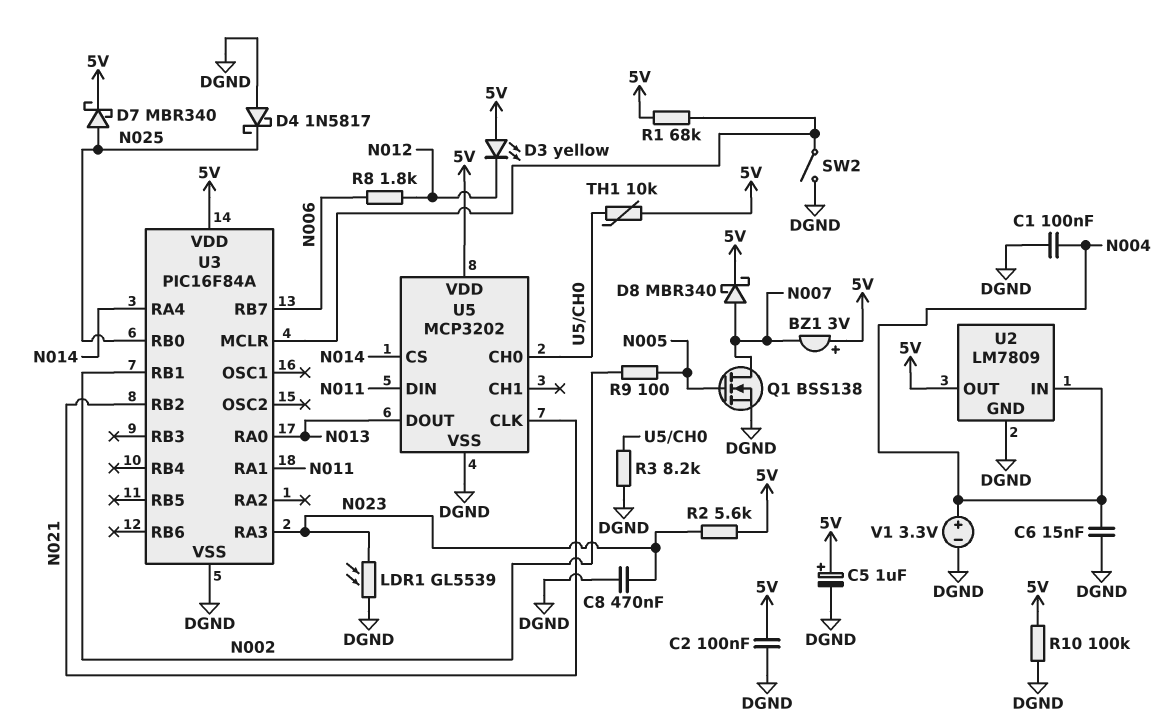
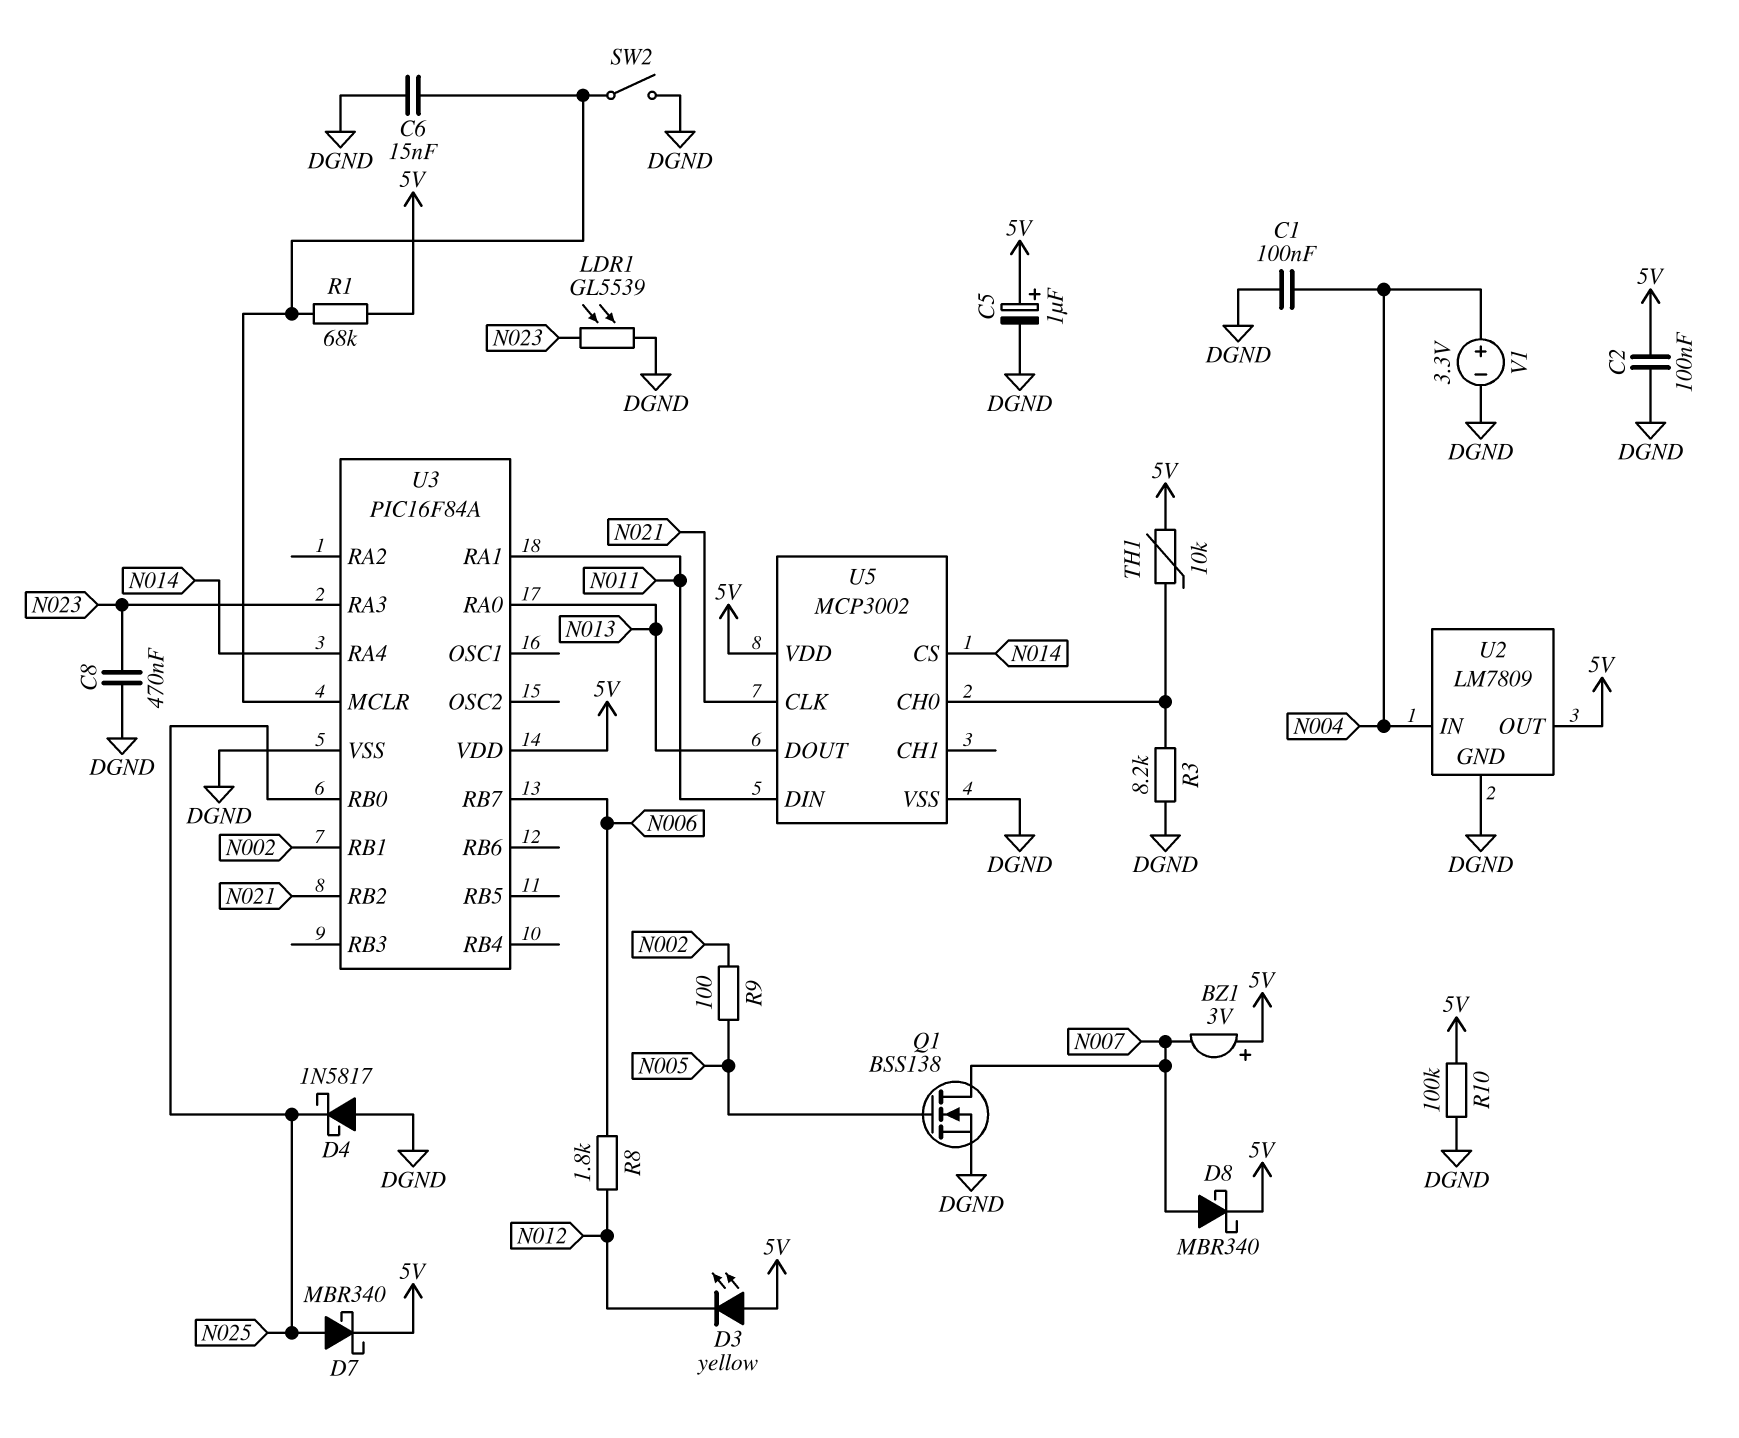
C6: 15nF (DGND, N004) -> 15nF (DGND, U3/MCLR)
R2: 5.6k (5V, N023) -> none
U5: MCP3202 -> MCP3002

